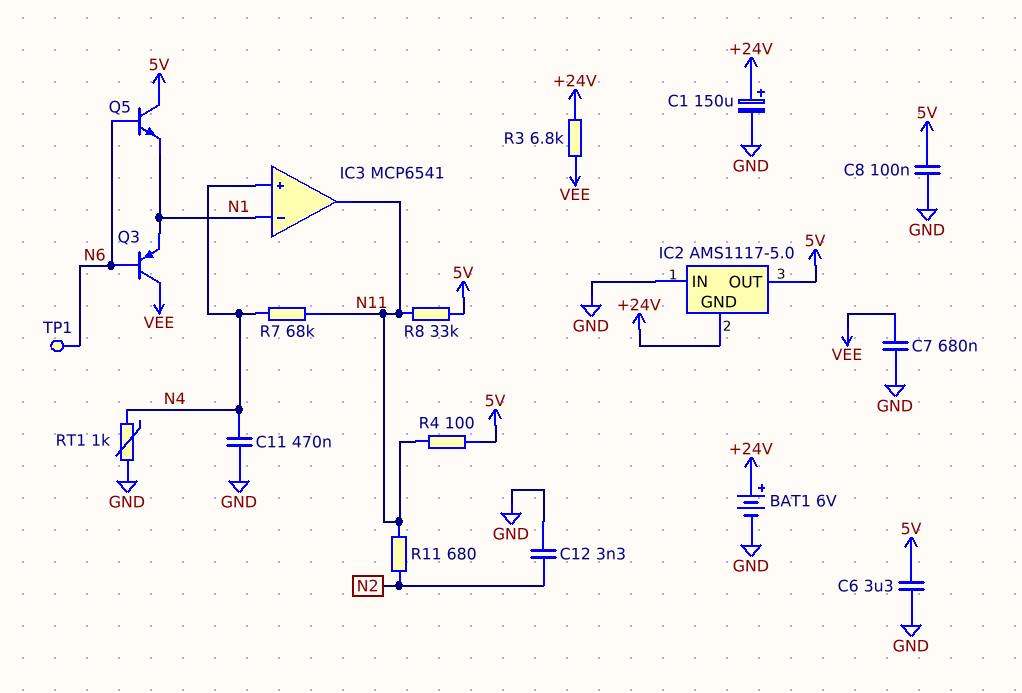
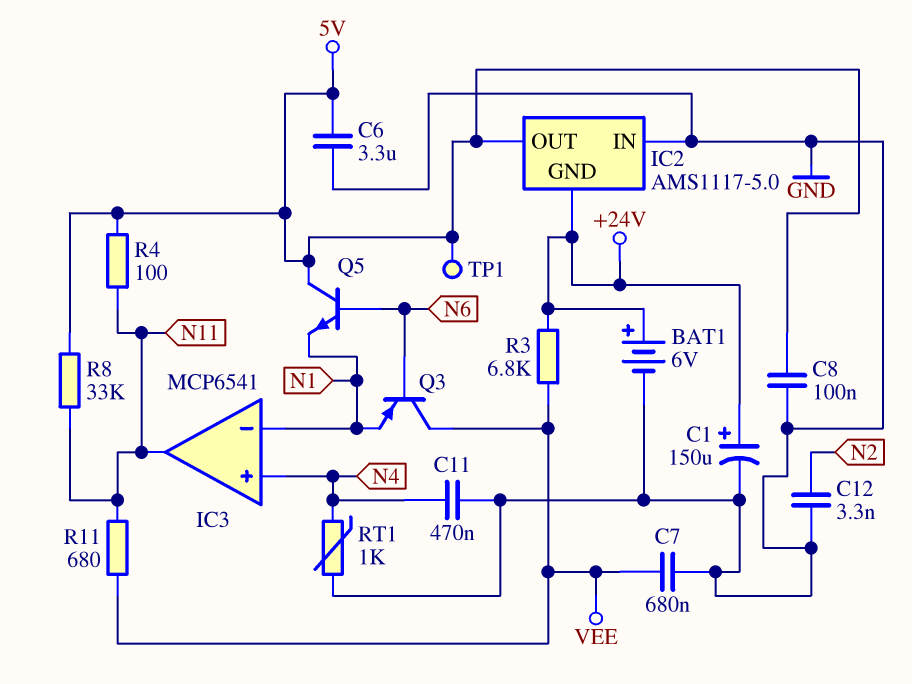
R7: 68k (N4, N11) -> none
R11: 680 (N2, N11) -> 680 (N11, VEE)
TP1: test point (N6) -> test point (5V)

